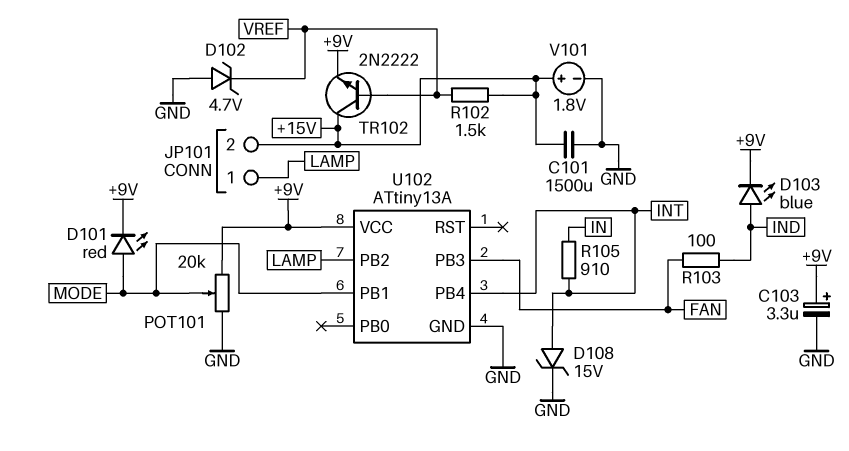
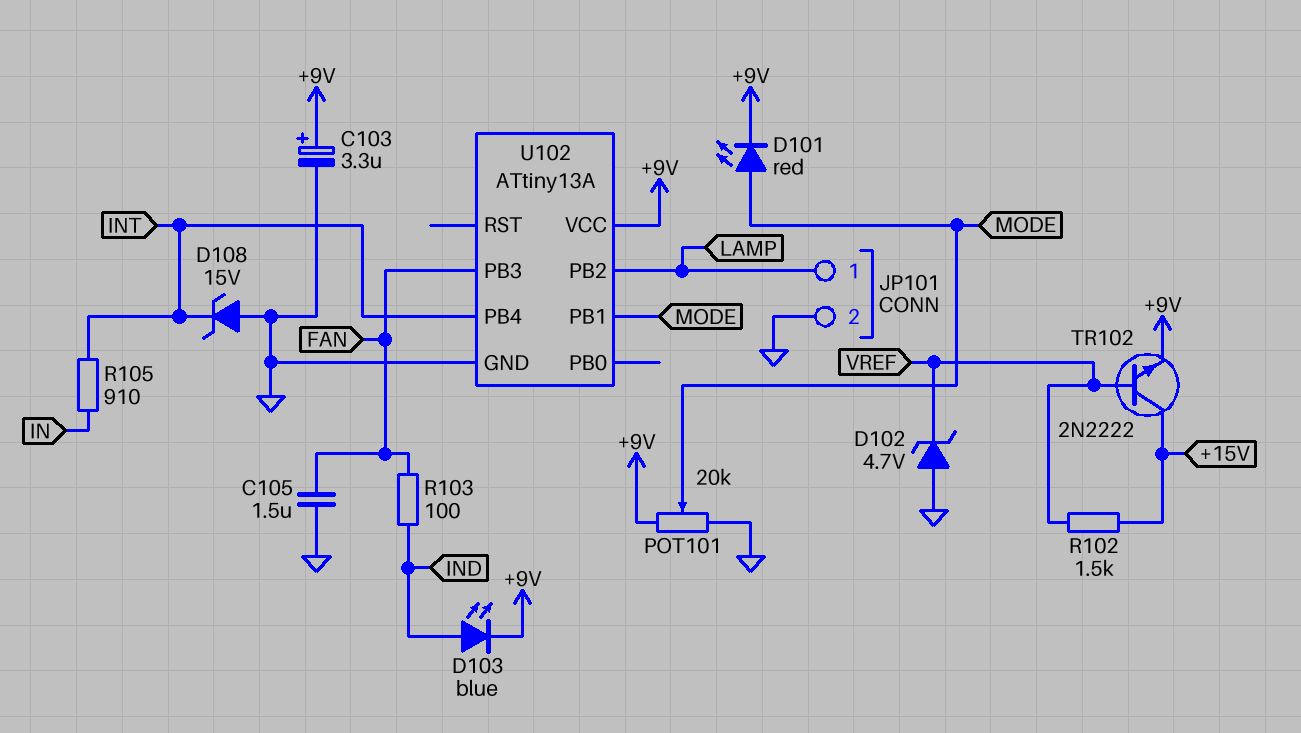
C101: 1500uF (+15V, GND) -> none
C105: none -> 1.5uF (FAN, GND)
D108: zener 15V (A INT, K GND) -> zener 15V (A GND, K INT)
JP101 pin 2: +15V -> GND
V101: 1.8V (plus +15V, minus GND) -> none

